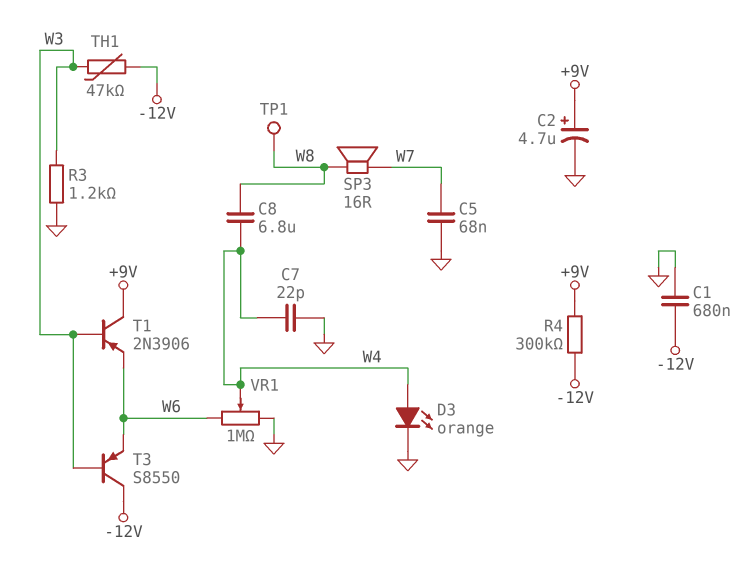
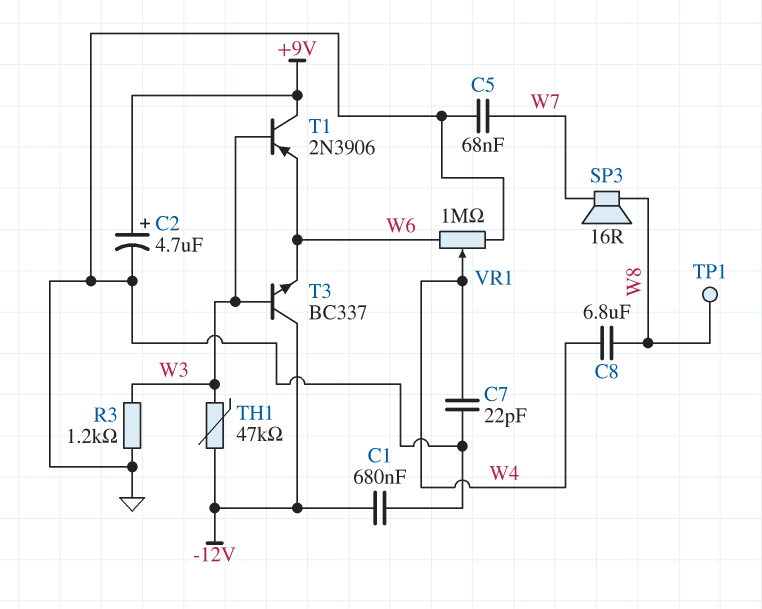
D3: LED orange (A W4, K GND) -> none
R4: 300k (+9V, -12V) -> none
T3: PNP S8550 (B W3, C -12V, E W6) -> NPN BC337 (B W3, C -12V, E W6)

